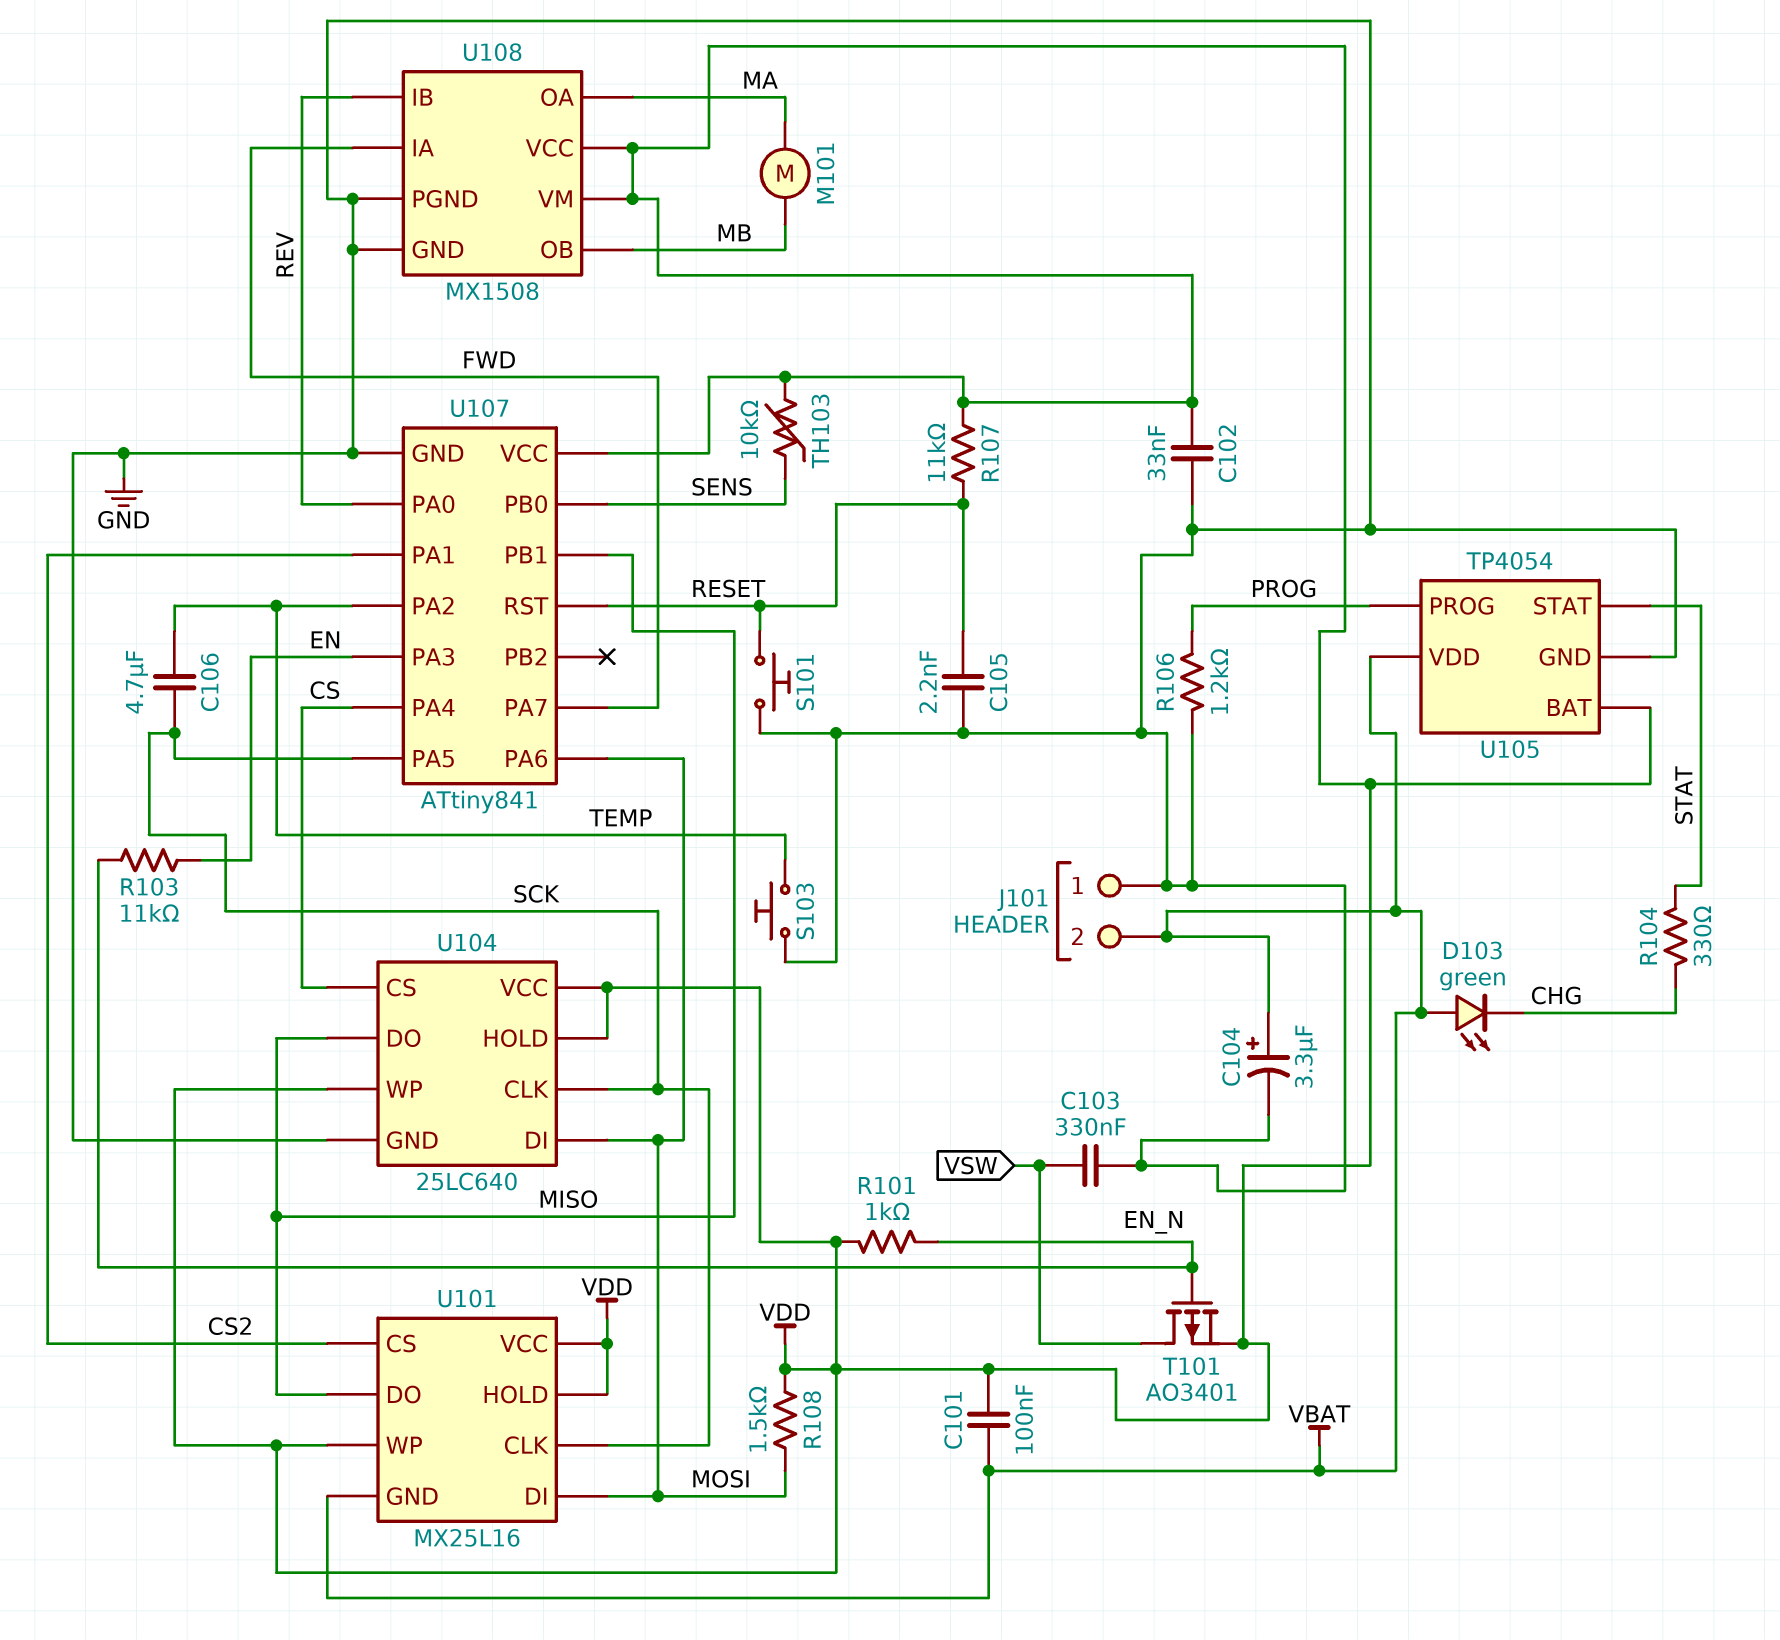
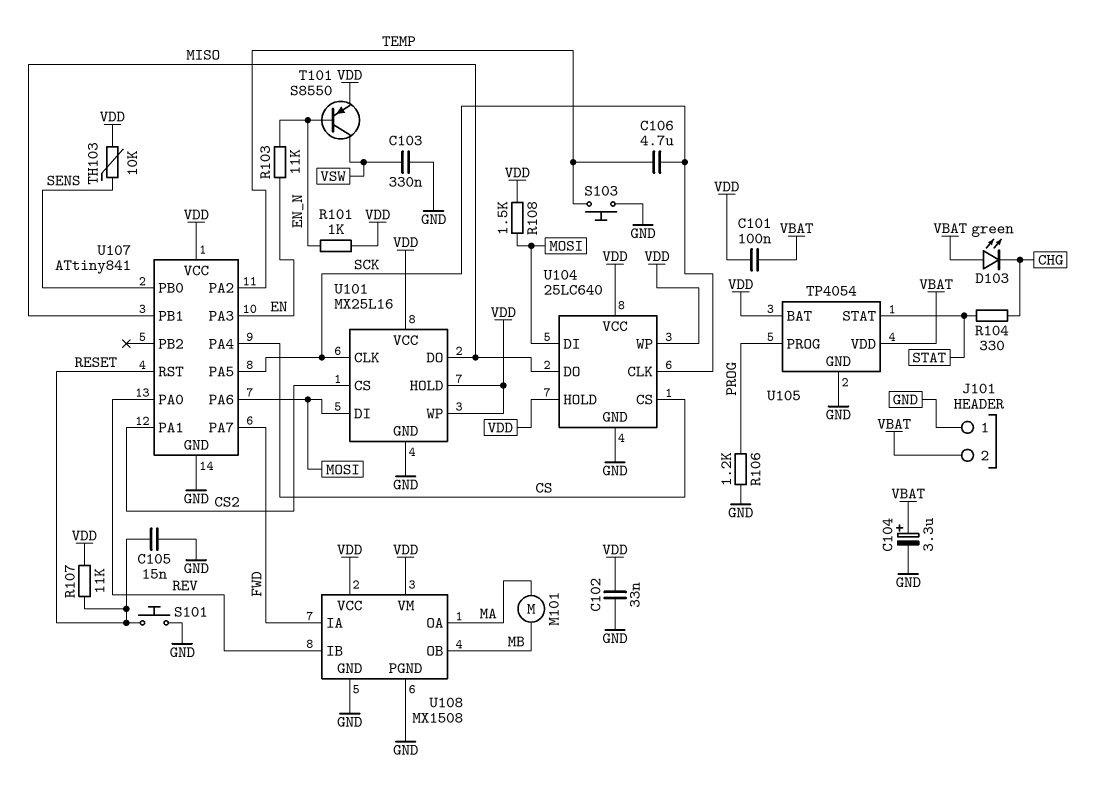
C105: 2.2nF (GND, RESET) -> 15nF (GND, RESET)
T101: PMOS AO3401 (G EN_N, D VSW, S VDD) -> PNP S8550 (B EN_N, C VSW, E VDD)
U101 pin GND: VBAT -> GND

